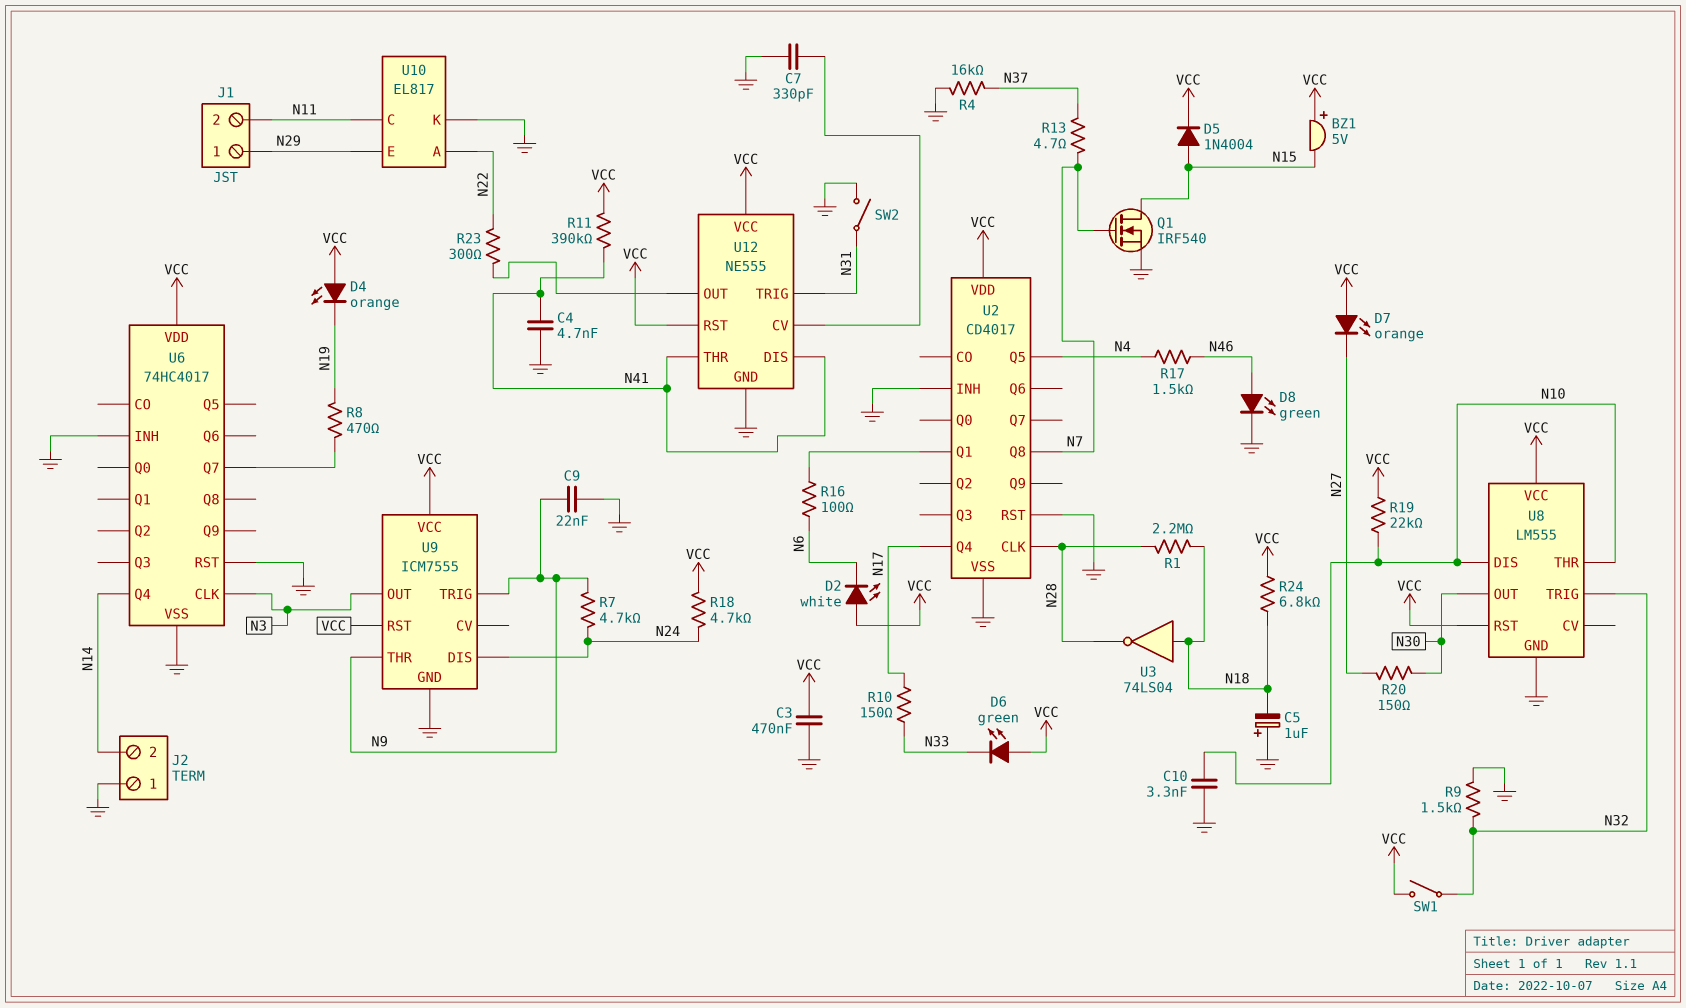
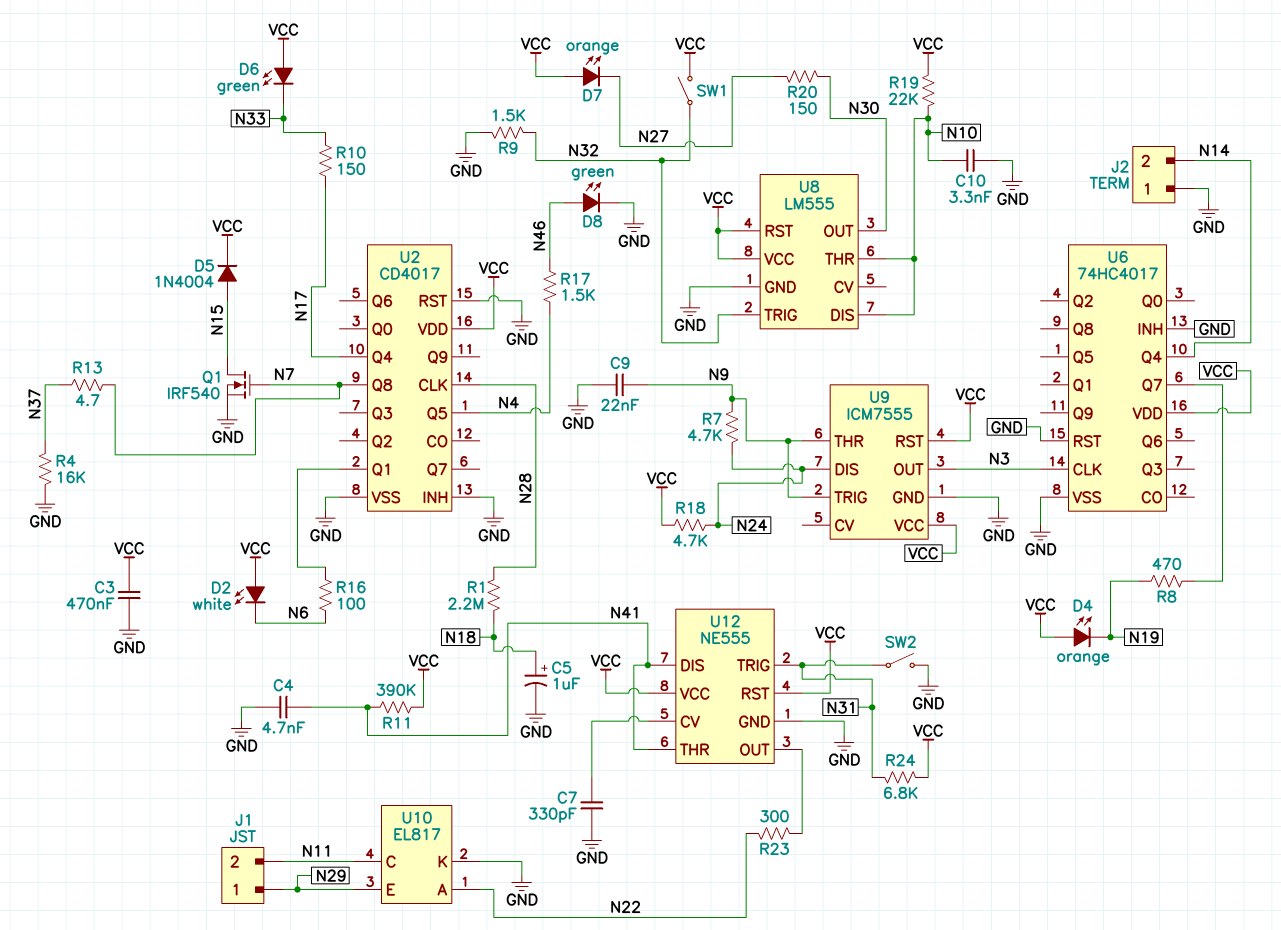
BZ1: buzzer 5V (plus VCC, minus N15) -> none
C5: 1uF (plus GND, minus N18) -> 1uF (plus N18, minus GND)
R24: 6.8k (N18, VCC) -> 6.8k (N31, VCC)
U3: NOT 74LS04 (in N18, out N28) -> none

